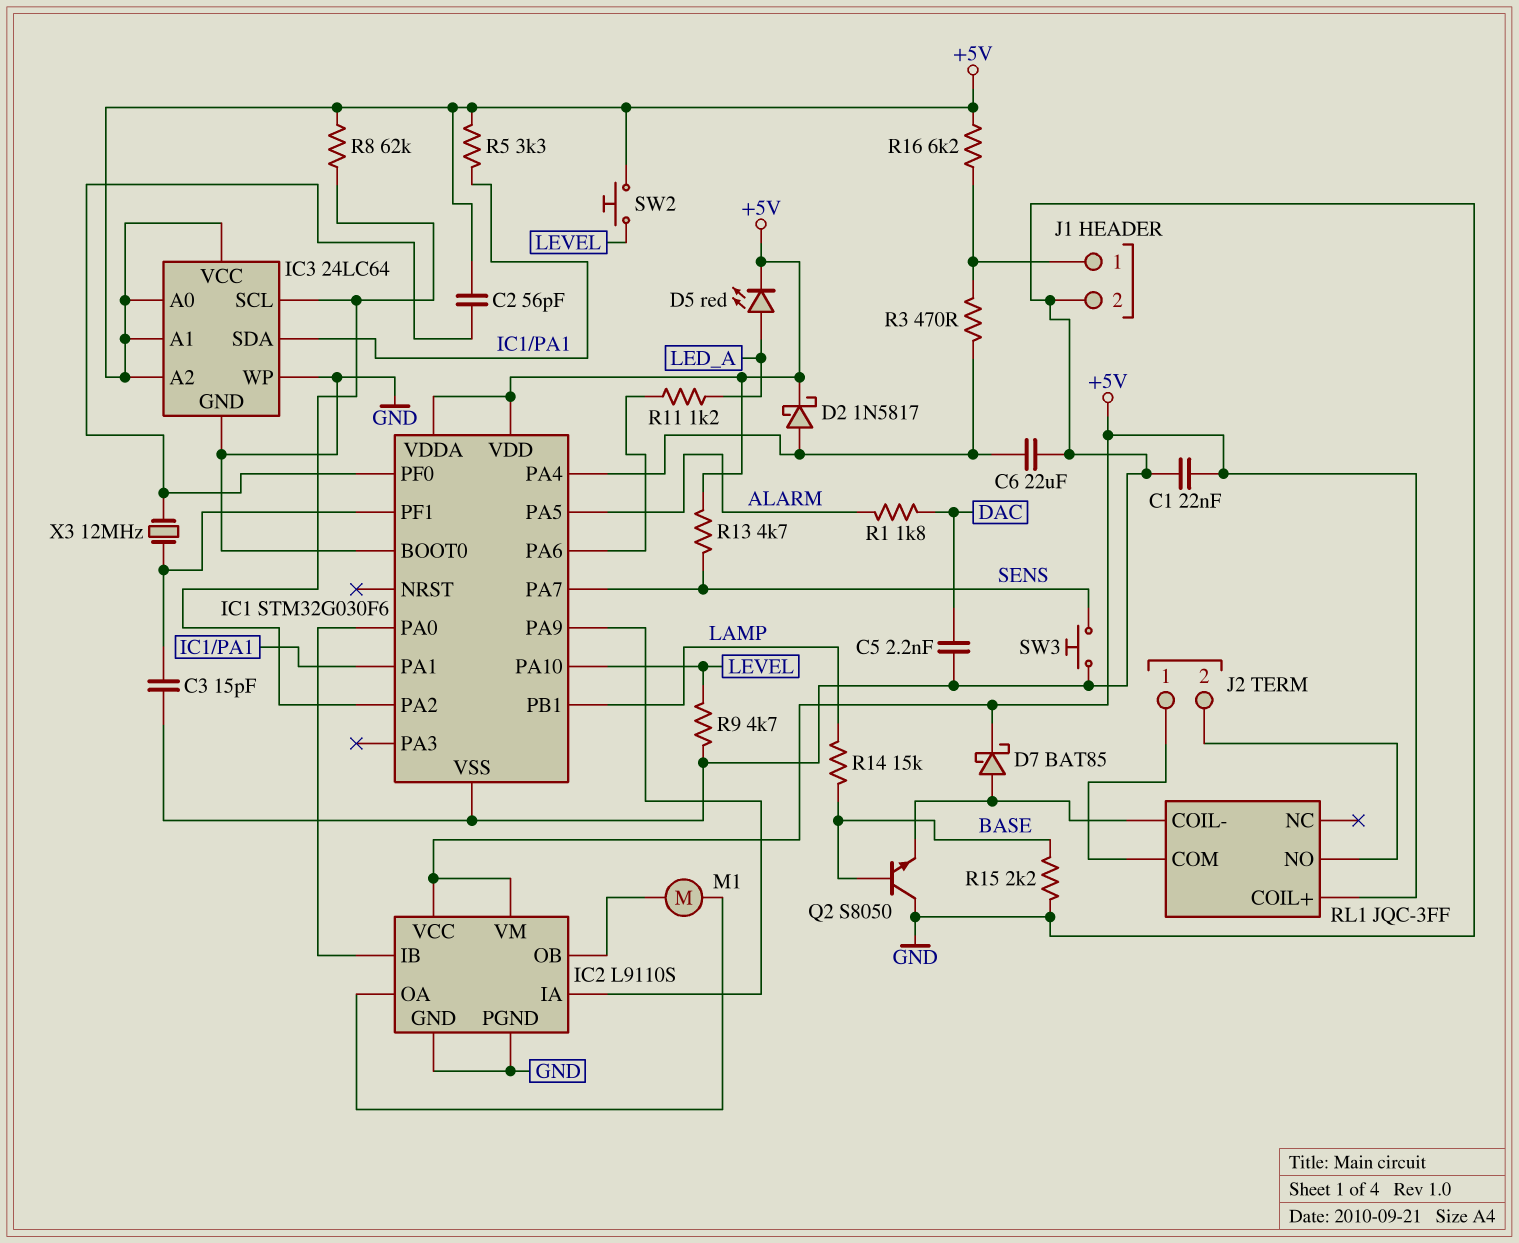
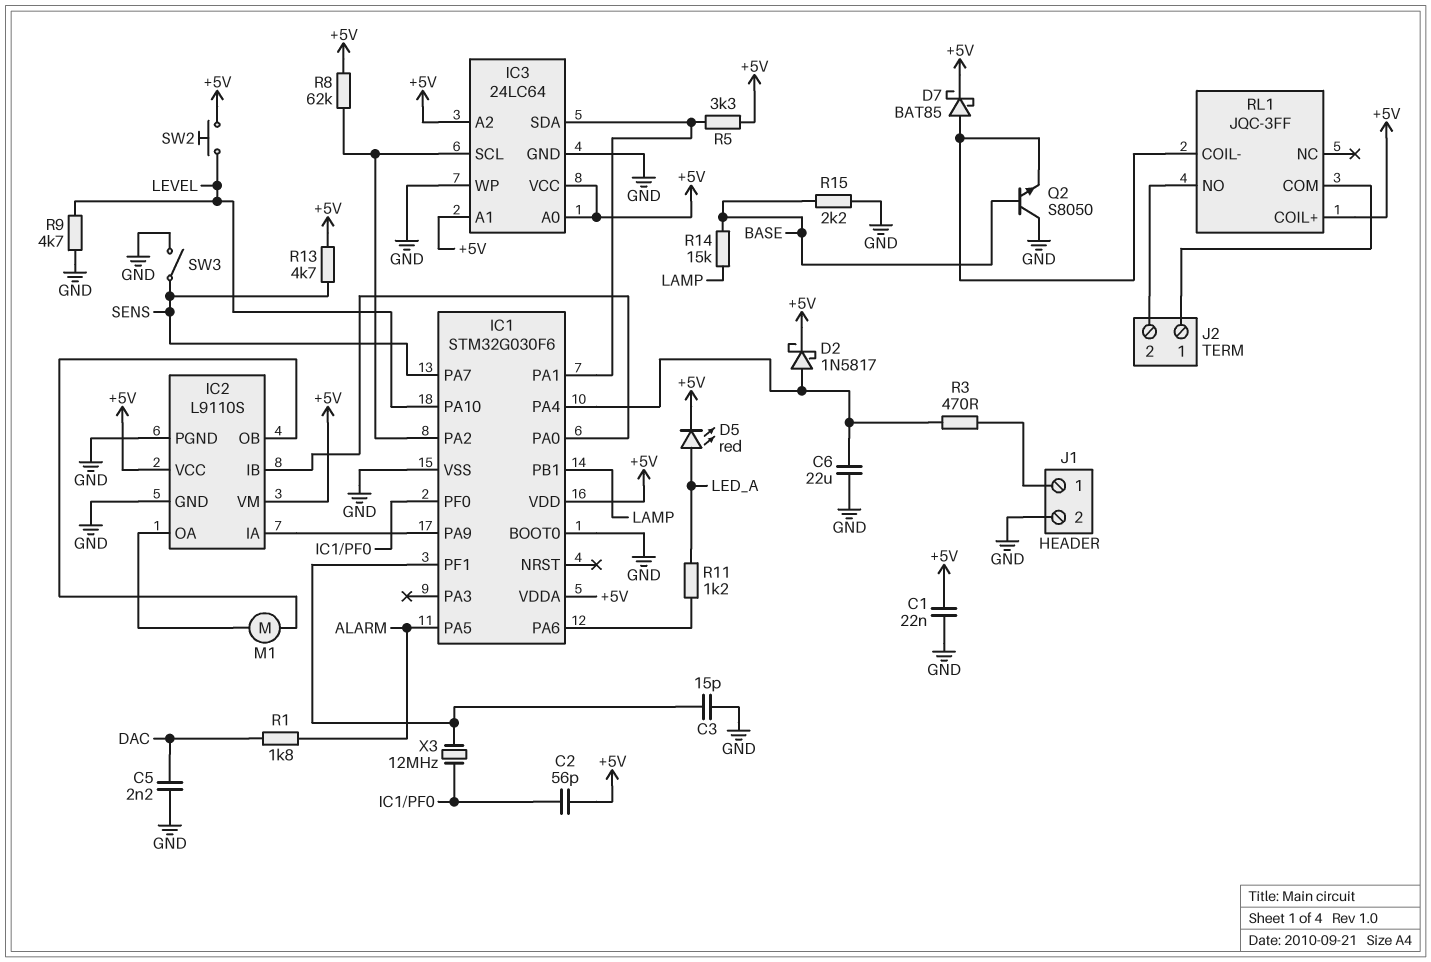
R16: 6.2k (+5V, J1/1) -> none
SW3: button (GND, SENS) -> switch (GND, SENS)

